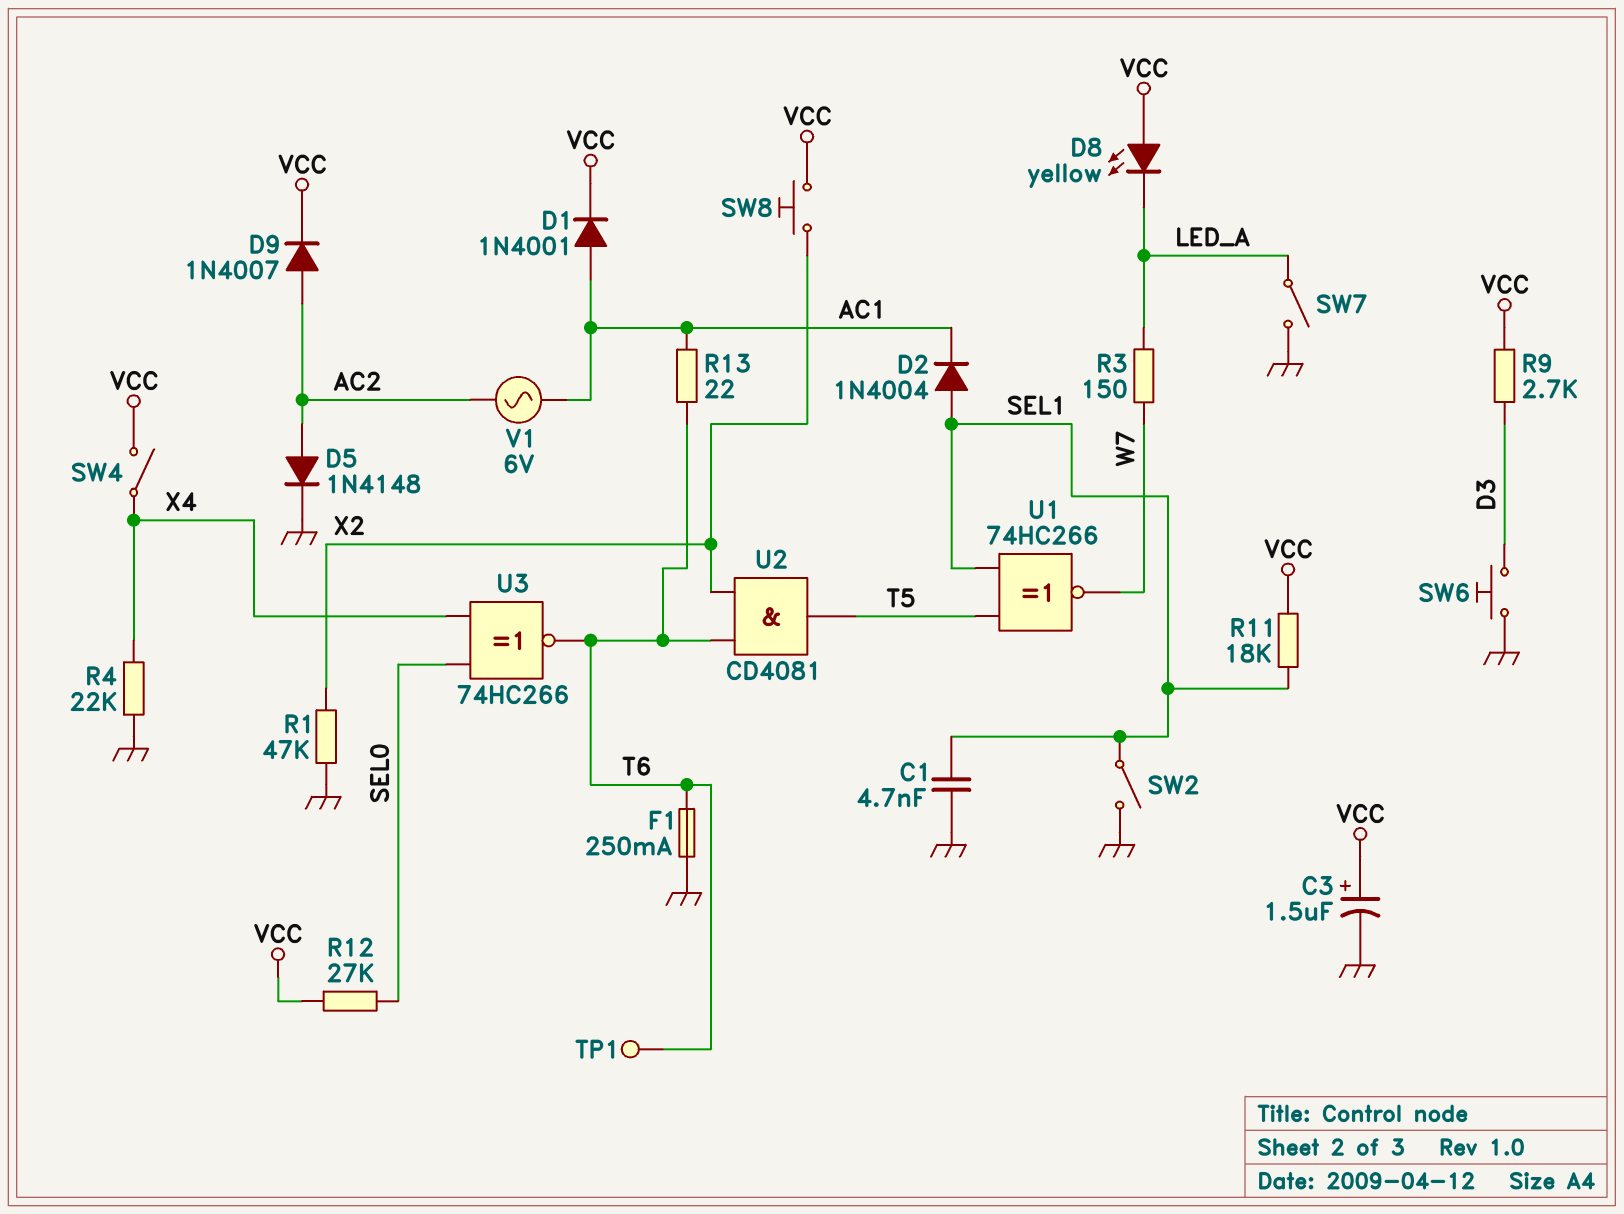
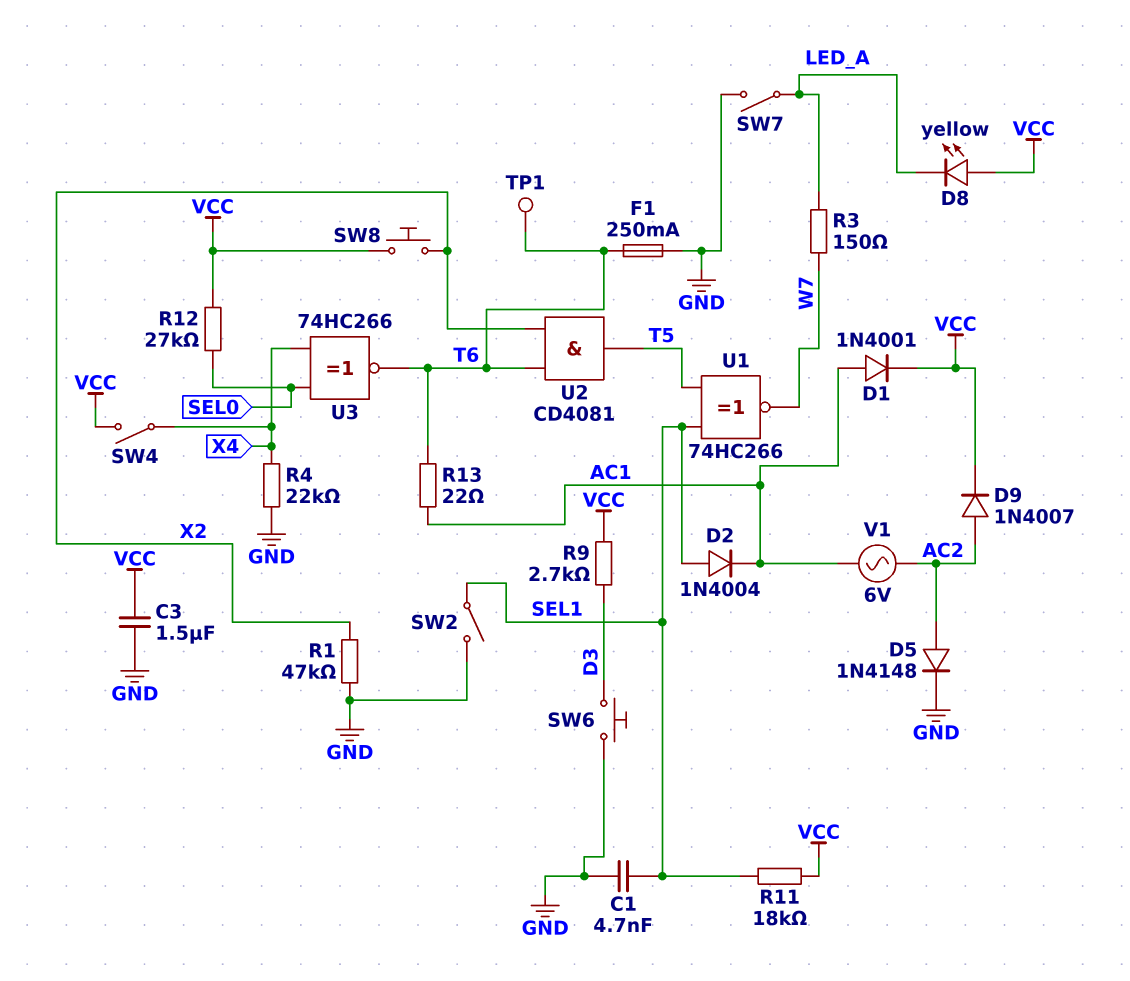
C3: 1.5uF (plus VCC, minus GND) -> 1.5uF (GND, VCC)

